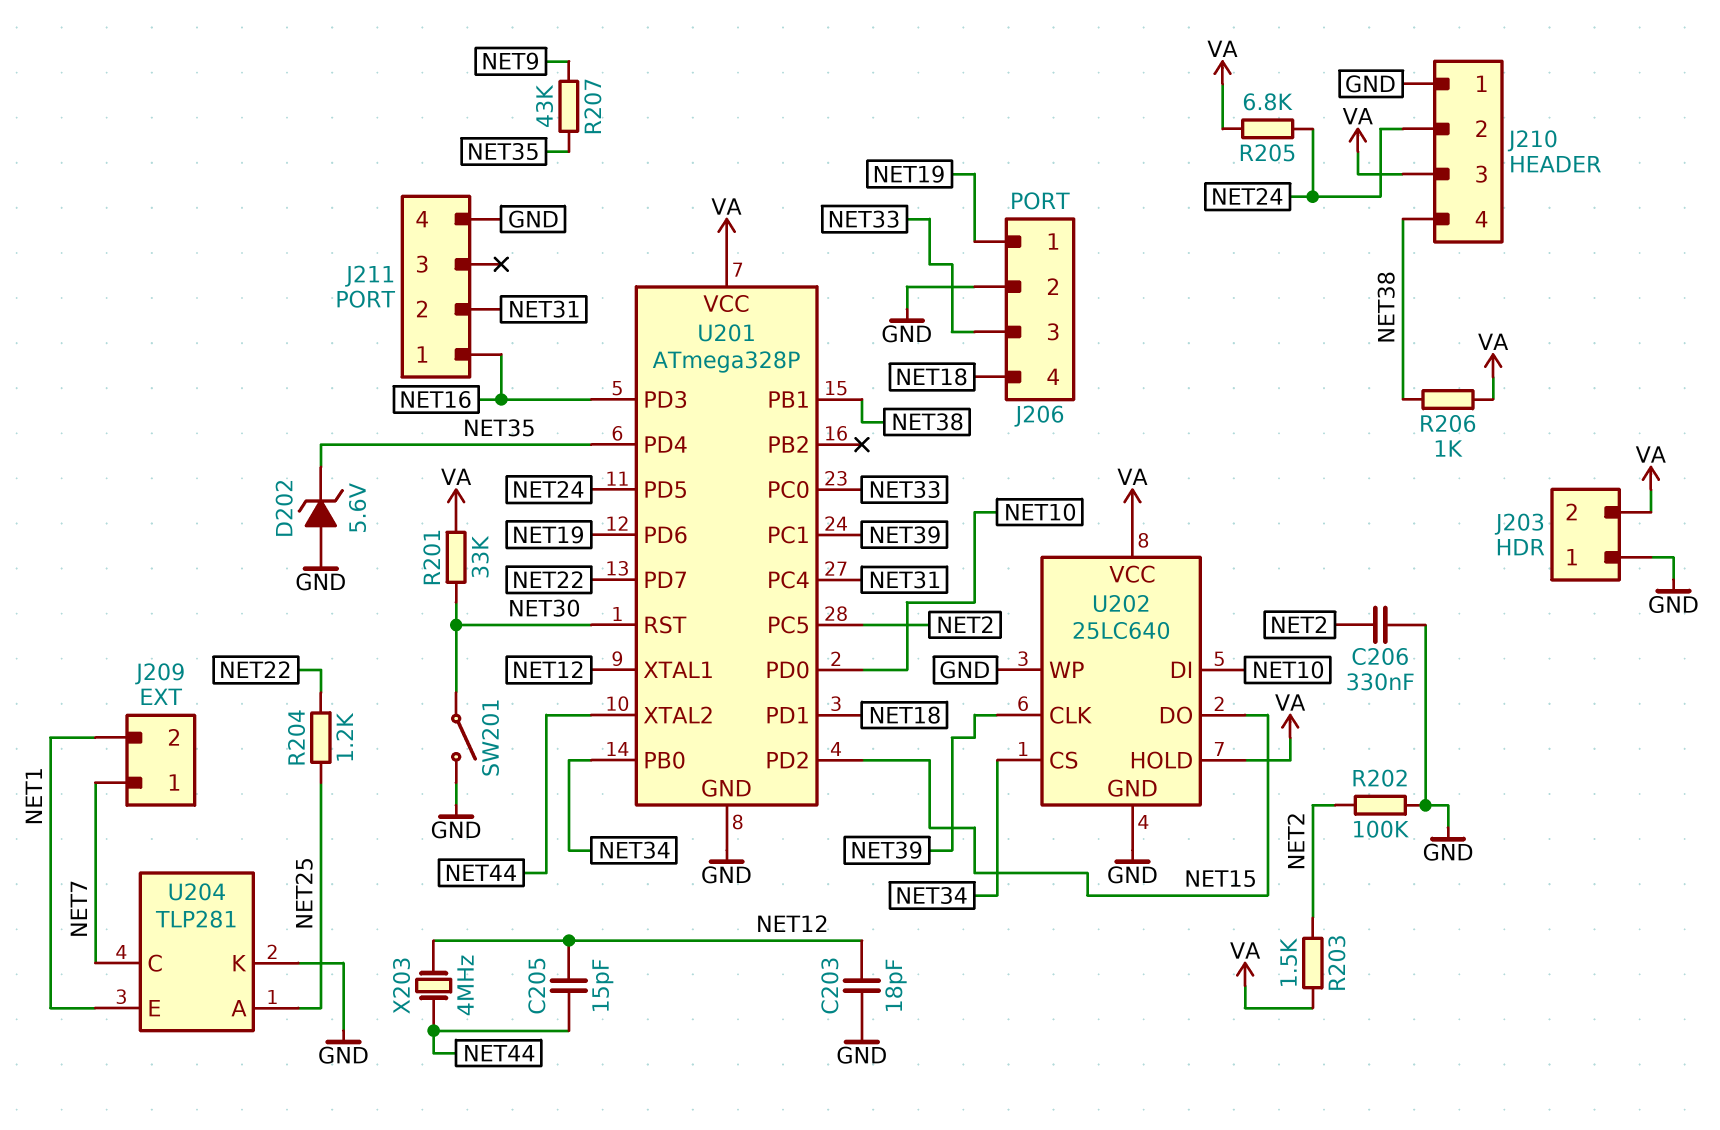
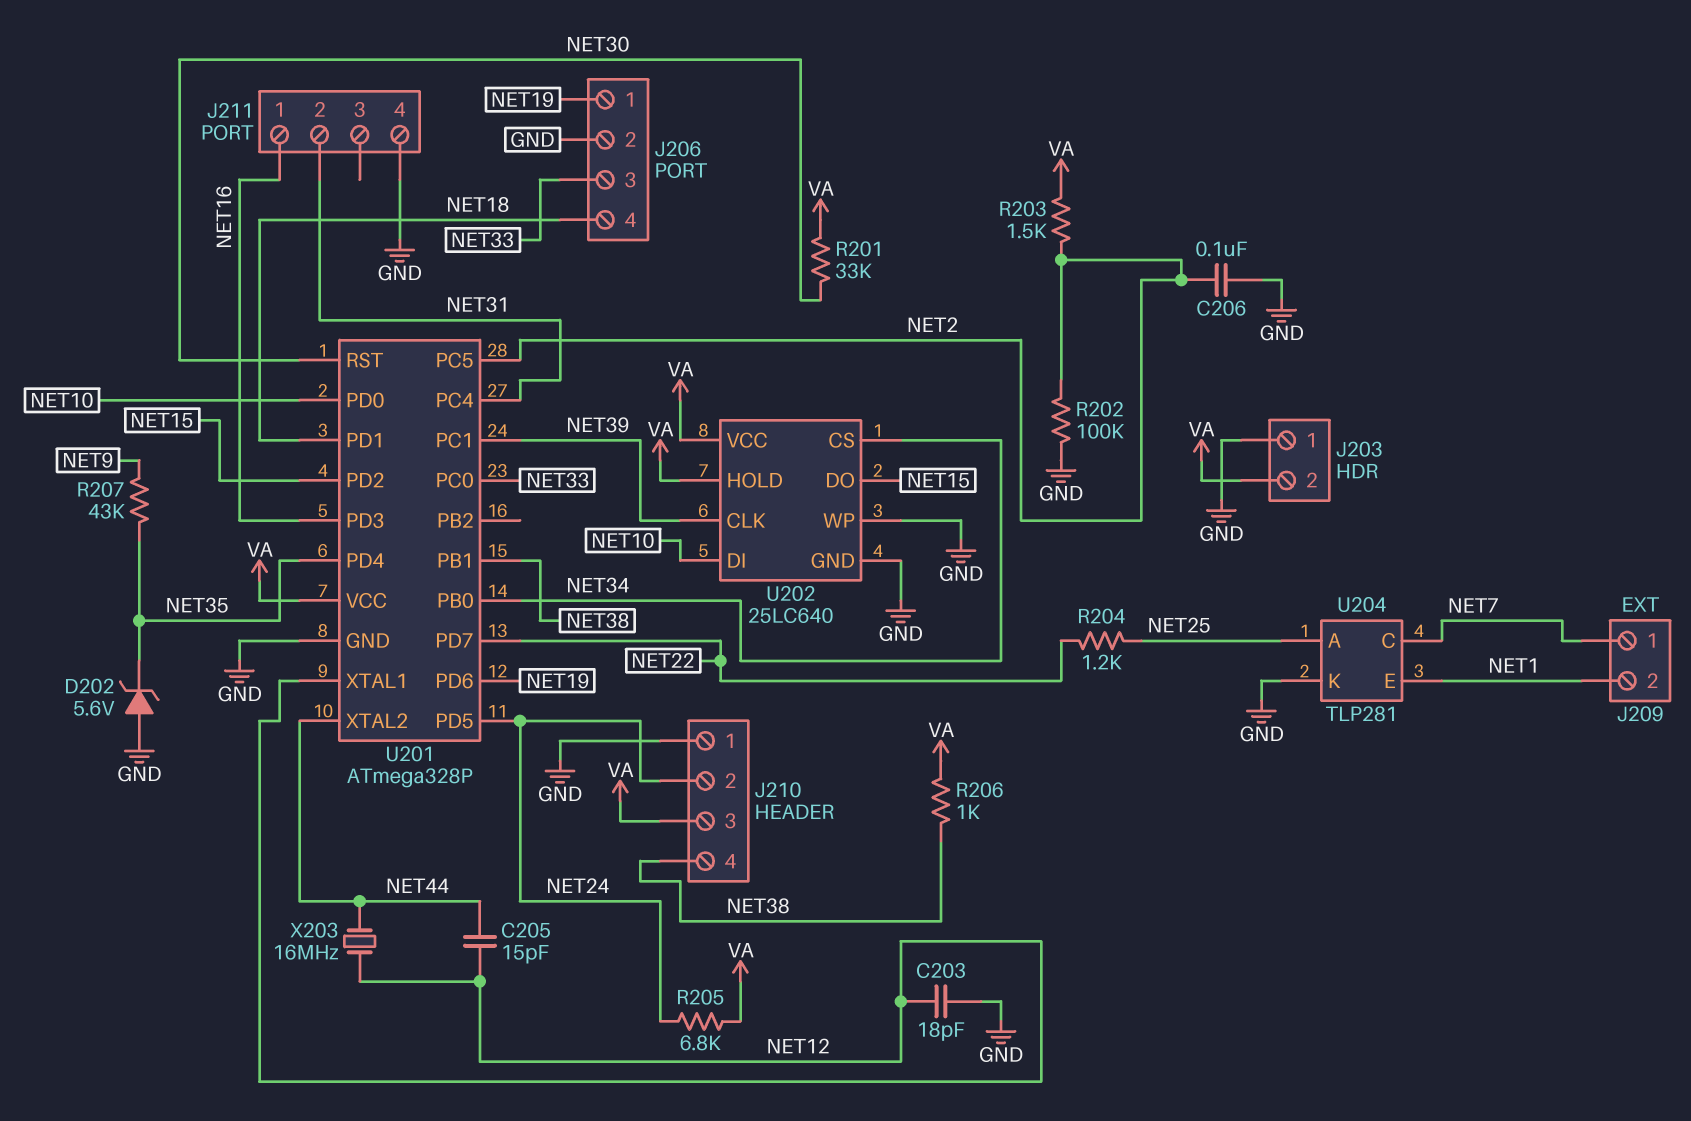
C206: 330nF (GND, NET2) -> 100nF (GND, NET2)
SW201: switch (GND, NET30) -> none
X203: 4MHz (NET12, NET44) -> 16MHz (NET12, NET44)

